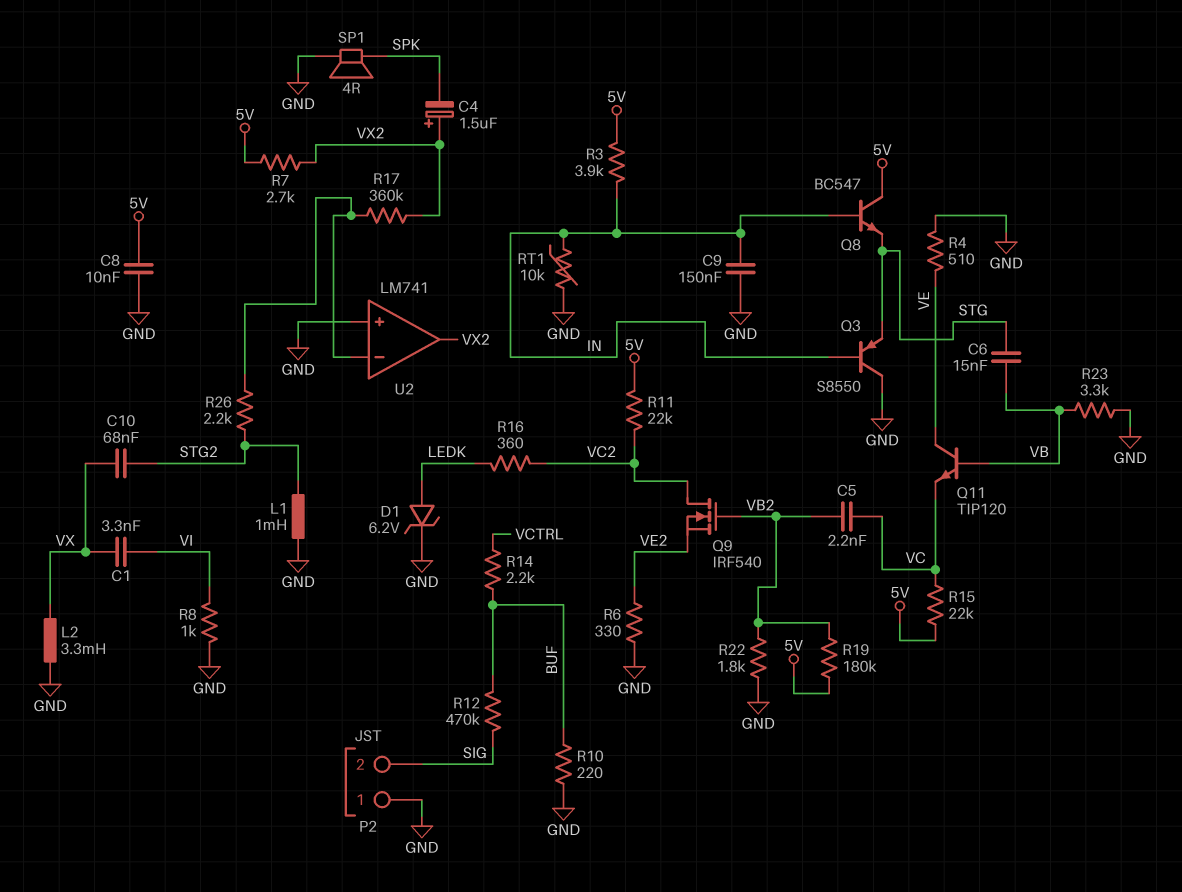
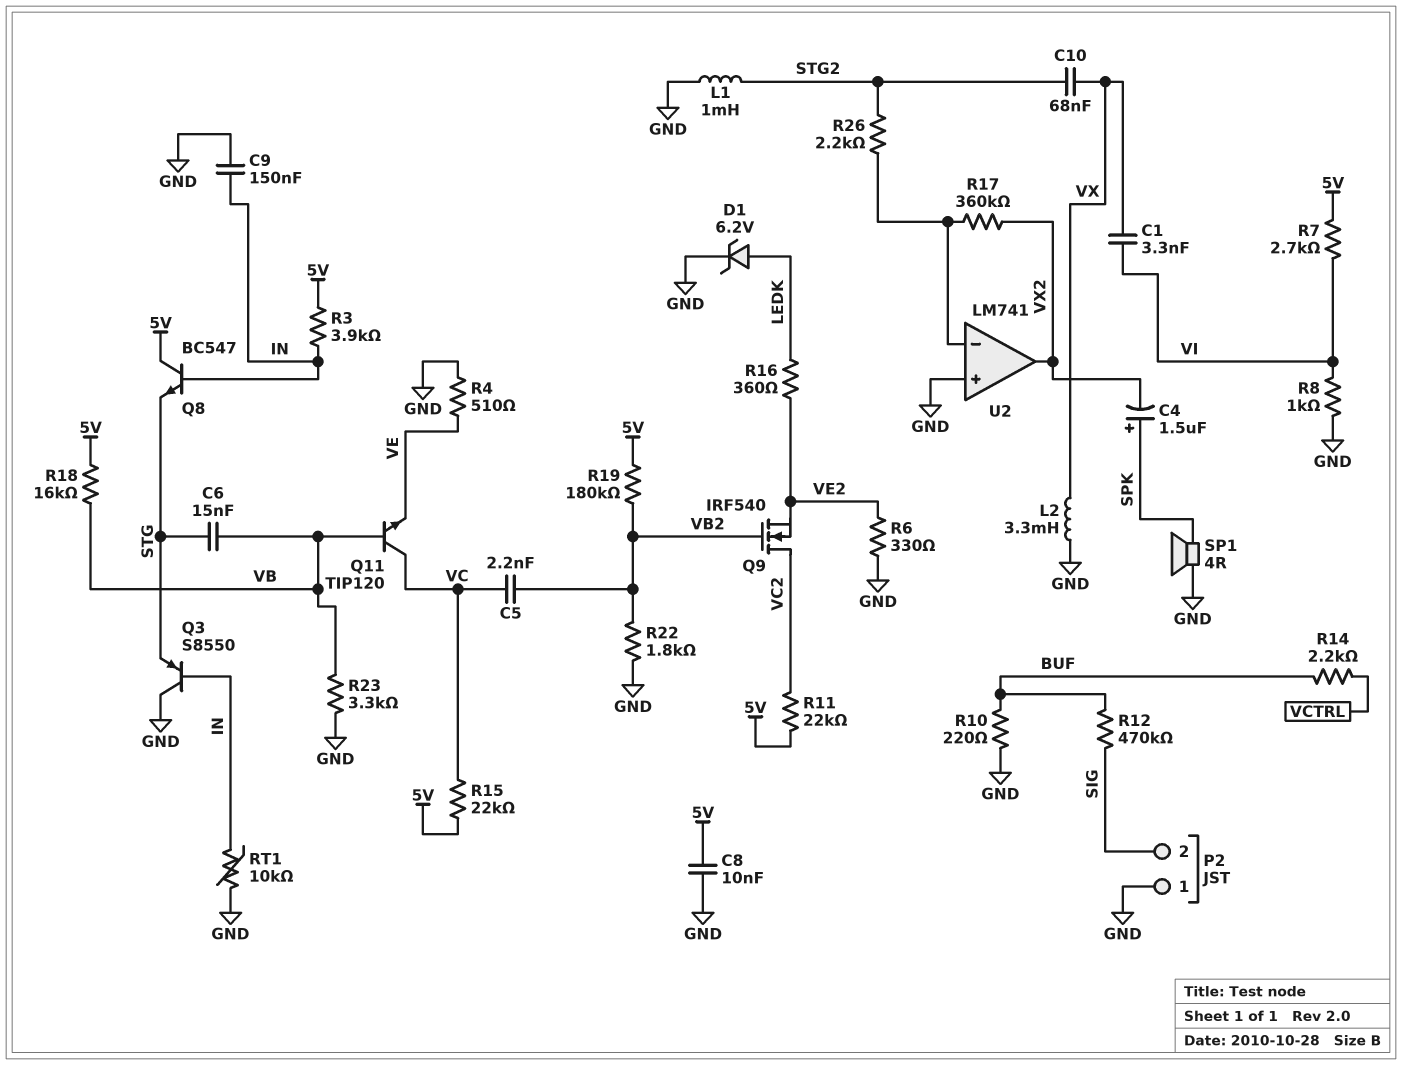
C4: 1.5uF (plus VX2, minus SPK) -> 1.5uF (plus SPK, minus VX2)
Q11: NPN TIP120 (B VB, C VE, E VC) -> NPN TIP120 (B VB, C VC, E VE)
R7: 2.7k (5V, VX2) -> 2.7k (5V, VI)
R16: 360 (LEDK, VC2) -> 360 (LEDK, VE2)
R18: none -> 16k (5V, VB)

